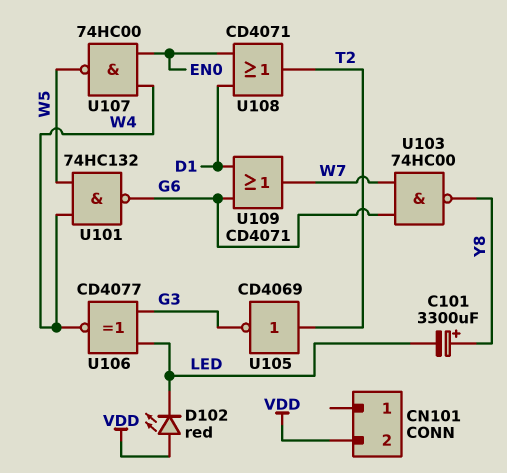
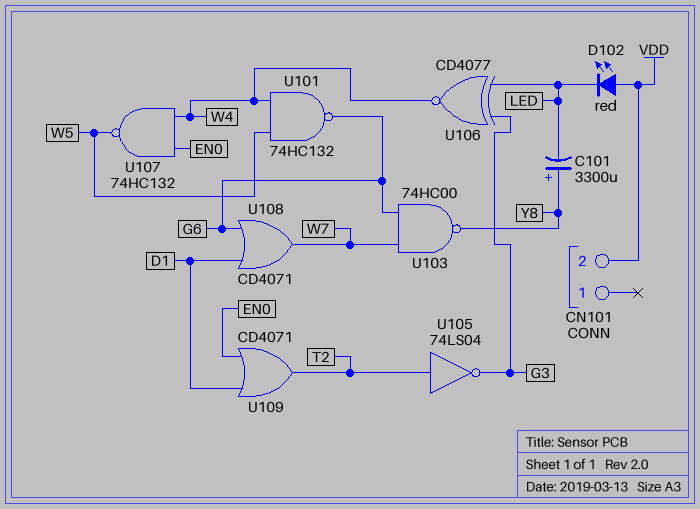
U105: NOT CD4069 (in T2, out G3) -> NOT 74LS04 (in T2, out G3)
U107: NAND 74HC00 (in EN0, in W4, out W5) -> NAND 74HC132 (in EN0, in W4, out W5)
U108: OR CD4071 (in D1, in EN0, out T2) -> OR CD4071 (in D1, in G6, out W7)
U109: OR CD4071 (in D1, in G6, out W7) -> OR CD4071 (in D1, in EN0, out T2)

